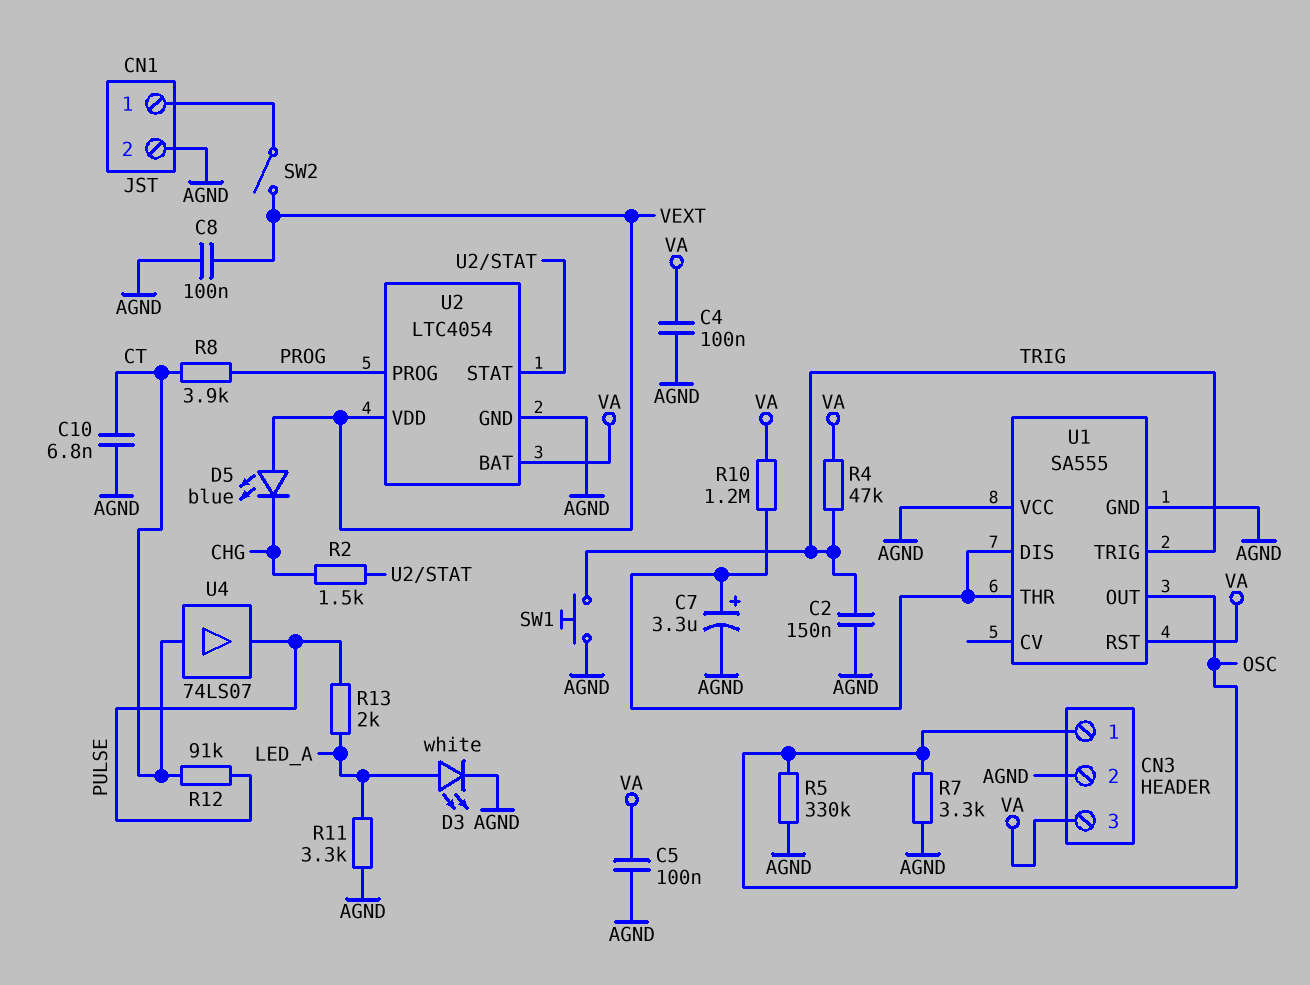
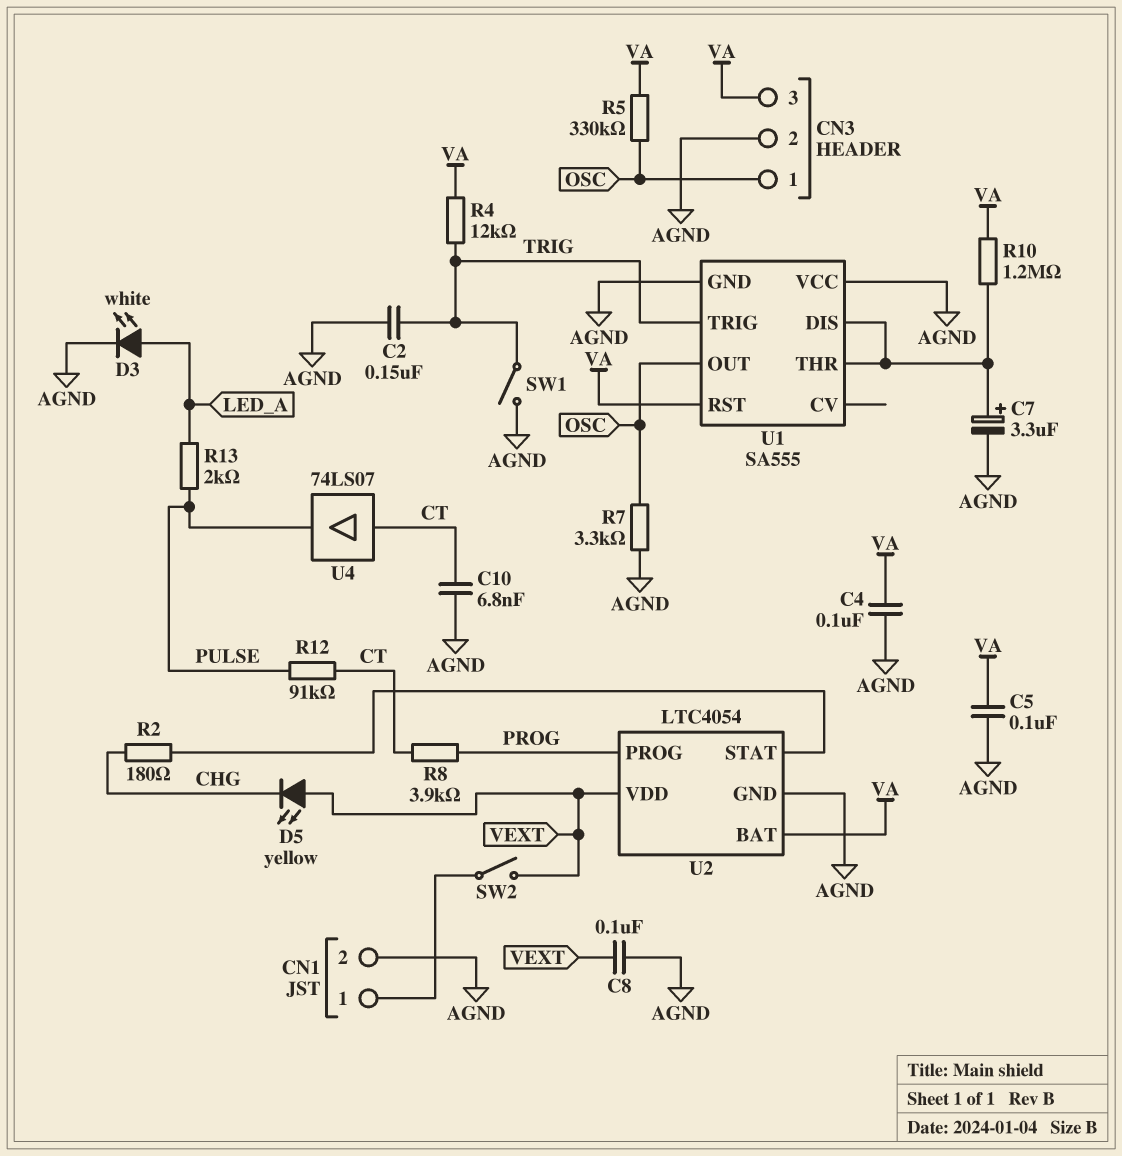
D5: LED blue (A VEXT, K CHG) -> LED yellow (A VEXT, K CHG)
R2: 1.5k (CHG, U2/STAT) -> 180 (CHG, U2/STAT)
R4: 47k (TRIG, VA) -> 12k (TRIG, VA)
R5: 330k (AGND, OSC) -> 330k (OSC, VA)
R11: 3.3k (AGND, LED_A) -> none
SW1: button (AGND, TRIG) -> switch (AGND, TRIG)

